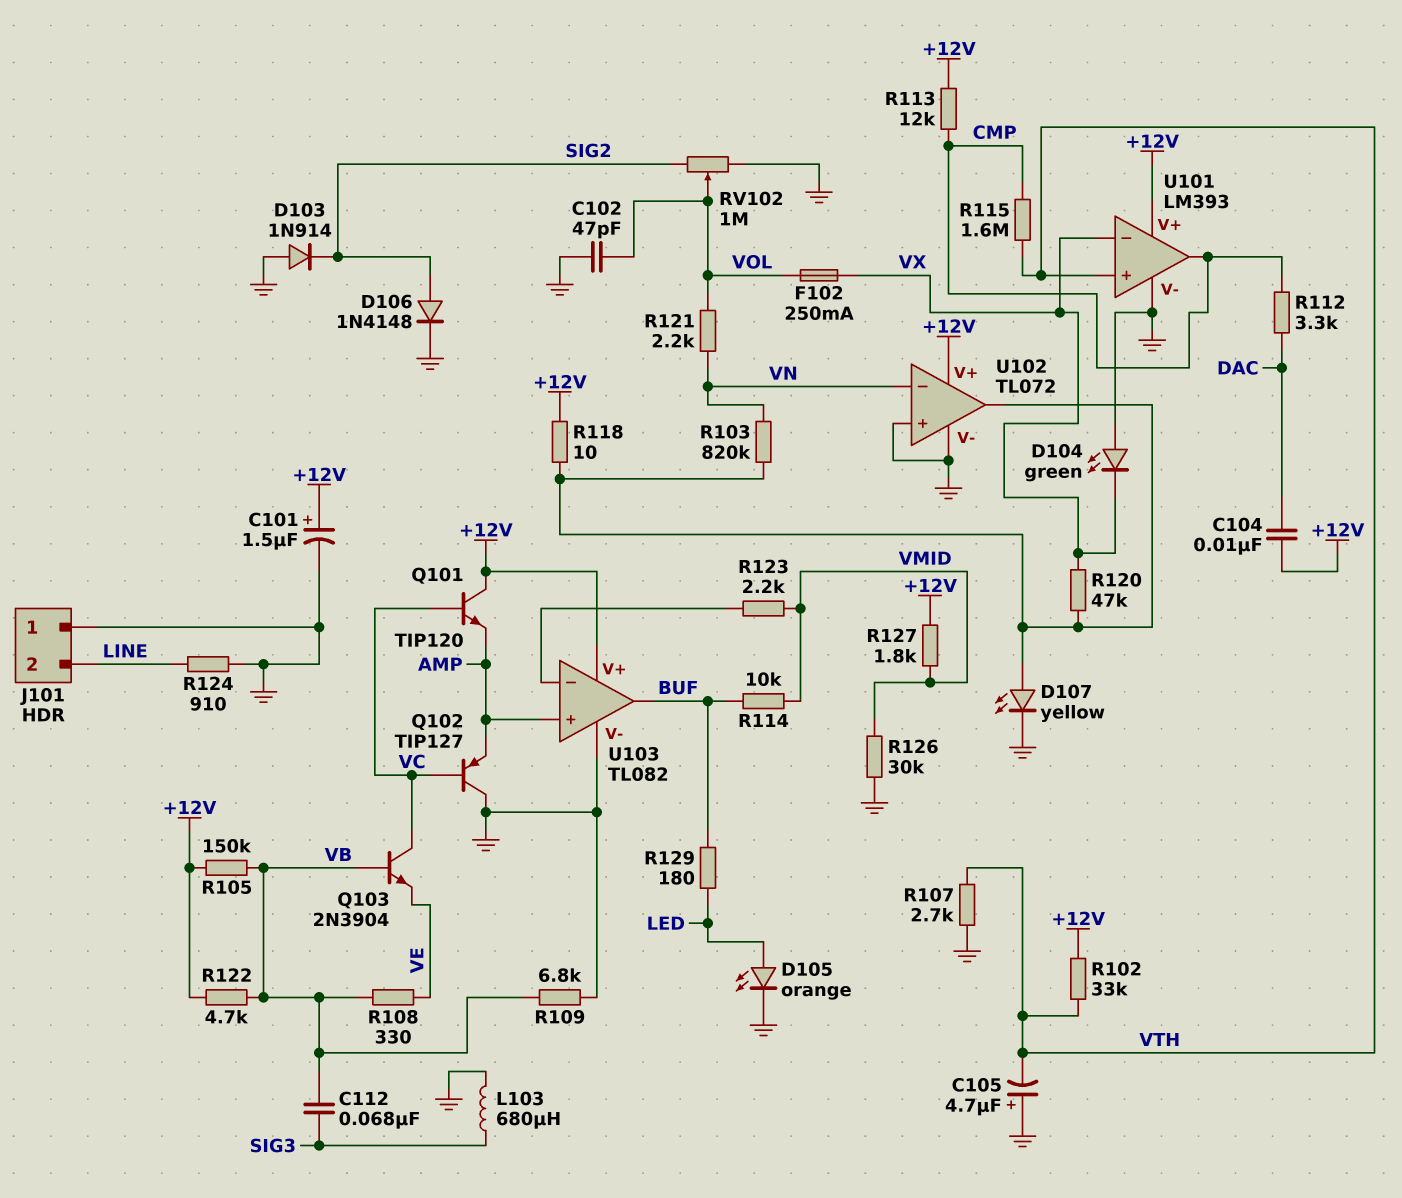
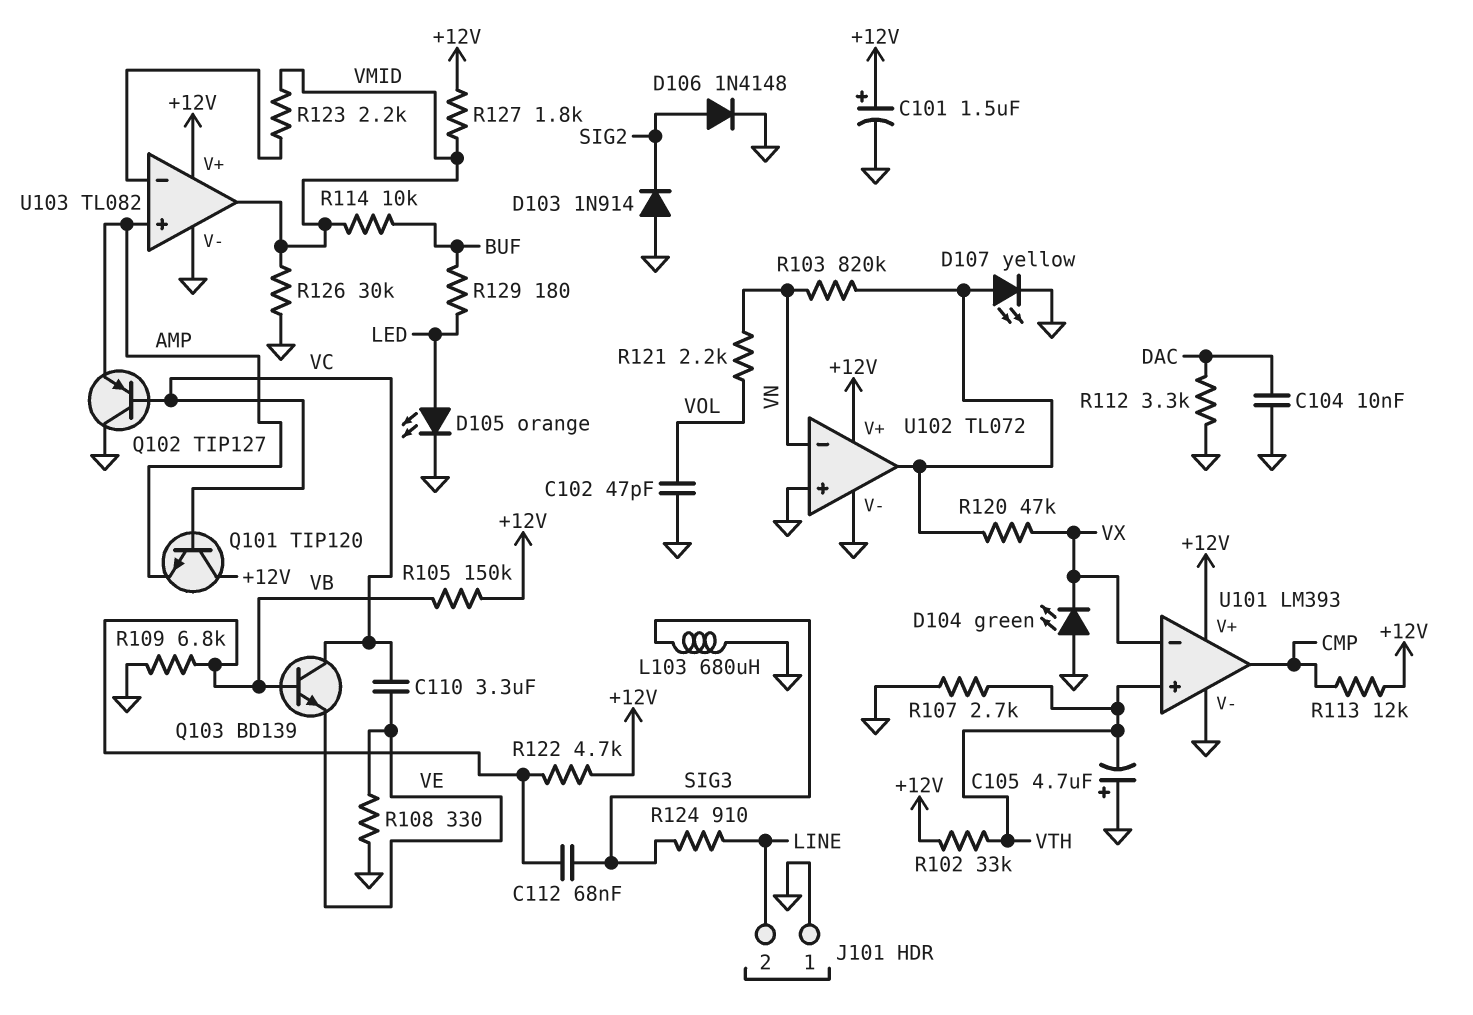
C104: 10nF (+12V, DAC) -> 10nF (DAC, GND)
C110: none -> 3.3uF (VC, VE)
F102: 250mA (VOL, VX) -> none
Q103: NPN 2N3904 (B VB, C VC, E VE) -> NPN BD139 (B VB, C VC, E VE)
R108: 330 (VB, VE) -> 330 (GND, VE)
R112: 3.3k (CMP, DAC) -> 3.3k (DAC, GND)
R115: 1.6M (CMP, VTH) -> none
R118: 10 (+12V, U102/out) -> none
R124: 910 (GND, LINE) -> 910 (LINE, SIG3)
RV102: 1M (GND, SIG2, wiper VOL) -> none
U103 pin out: BUF -> VMID

